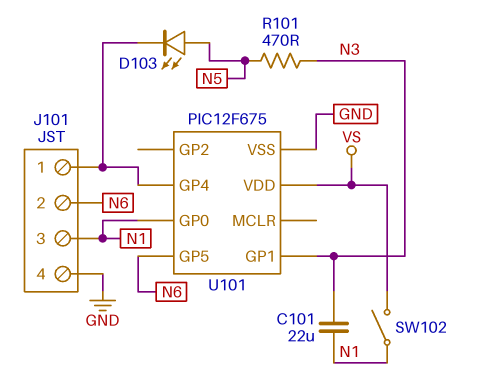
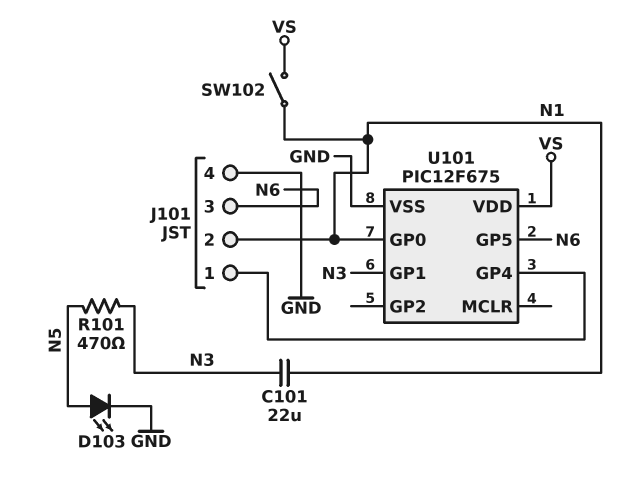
D103: LED (A N5, K J101/1) -> LED (A N5, K GND)
J101 pin 2: N6 -> N1
J101 pin 3: N1 -> N6

